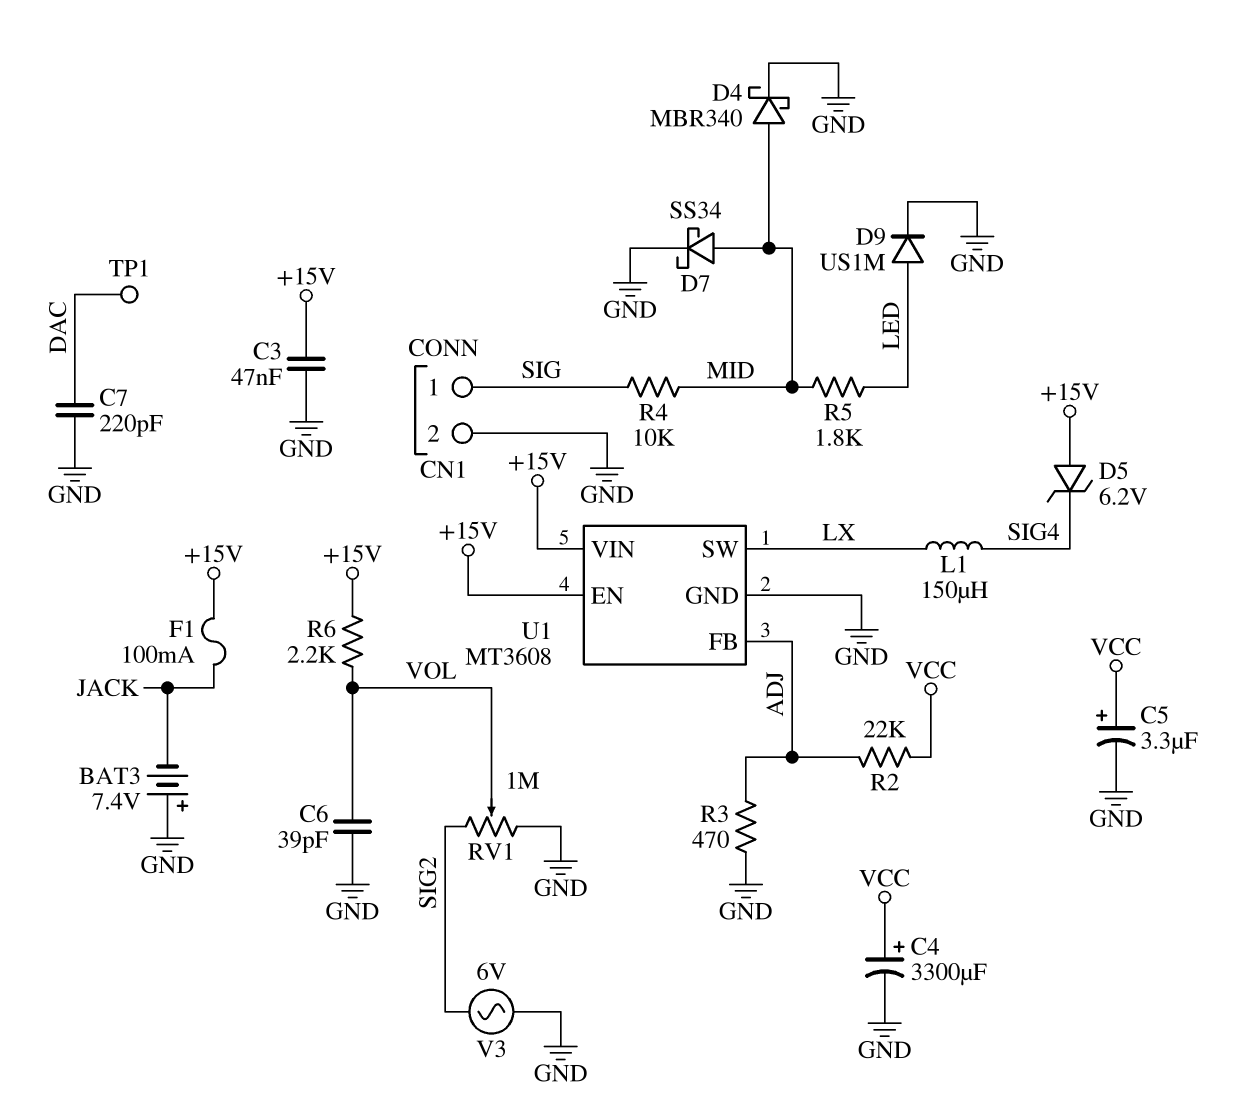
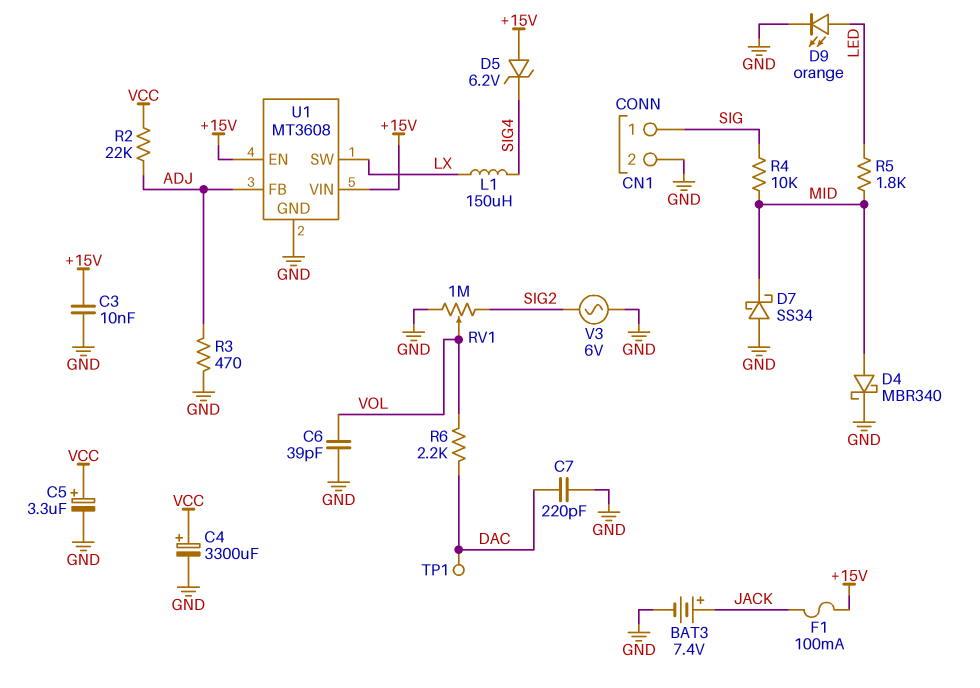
BAT3: 7.4V (plus GND, minus JACK) -> 7.4V (plus JACK, minus GND)
C3: 47nF (+15V, GND) -> 10nF (+15V, GND)
D7: schottky SS34 (A MID, K GND) -> schottky SS34 (A GND, K MID)
D9: diode US1M (A LED, K GND) -> LED orange (A LED, K GND)
R6: 2.2k (+15V, VOL) -> 2.2k (DAC, VOL)

